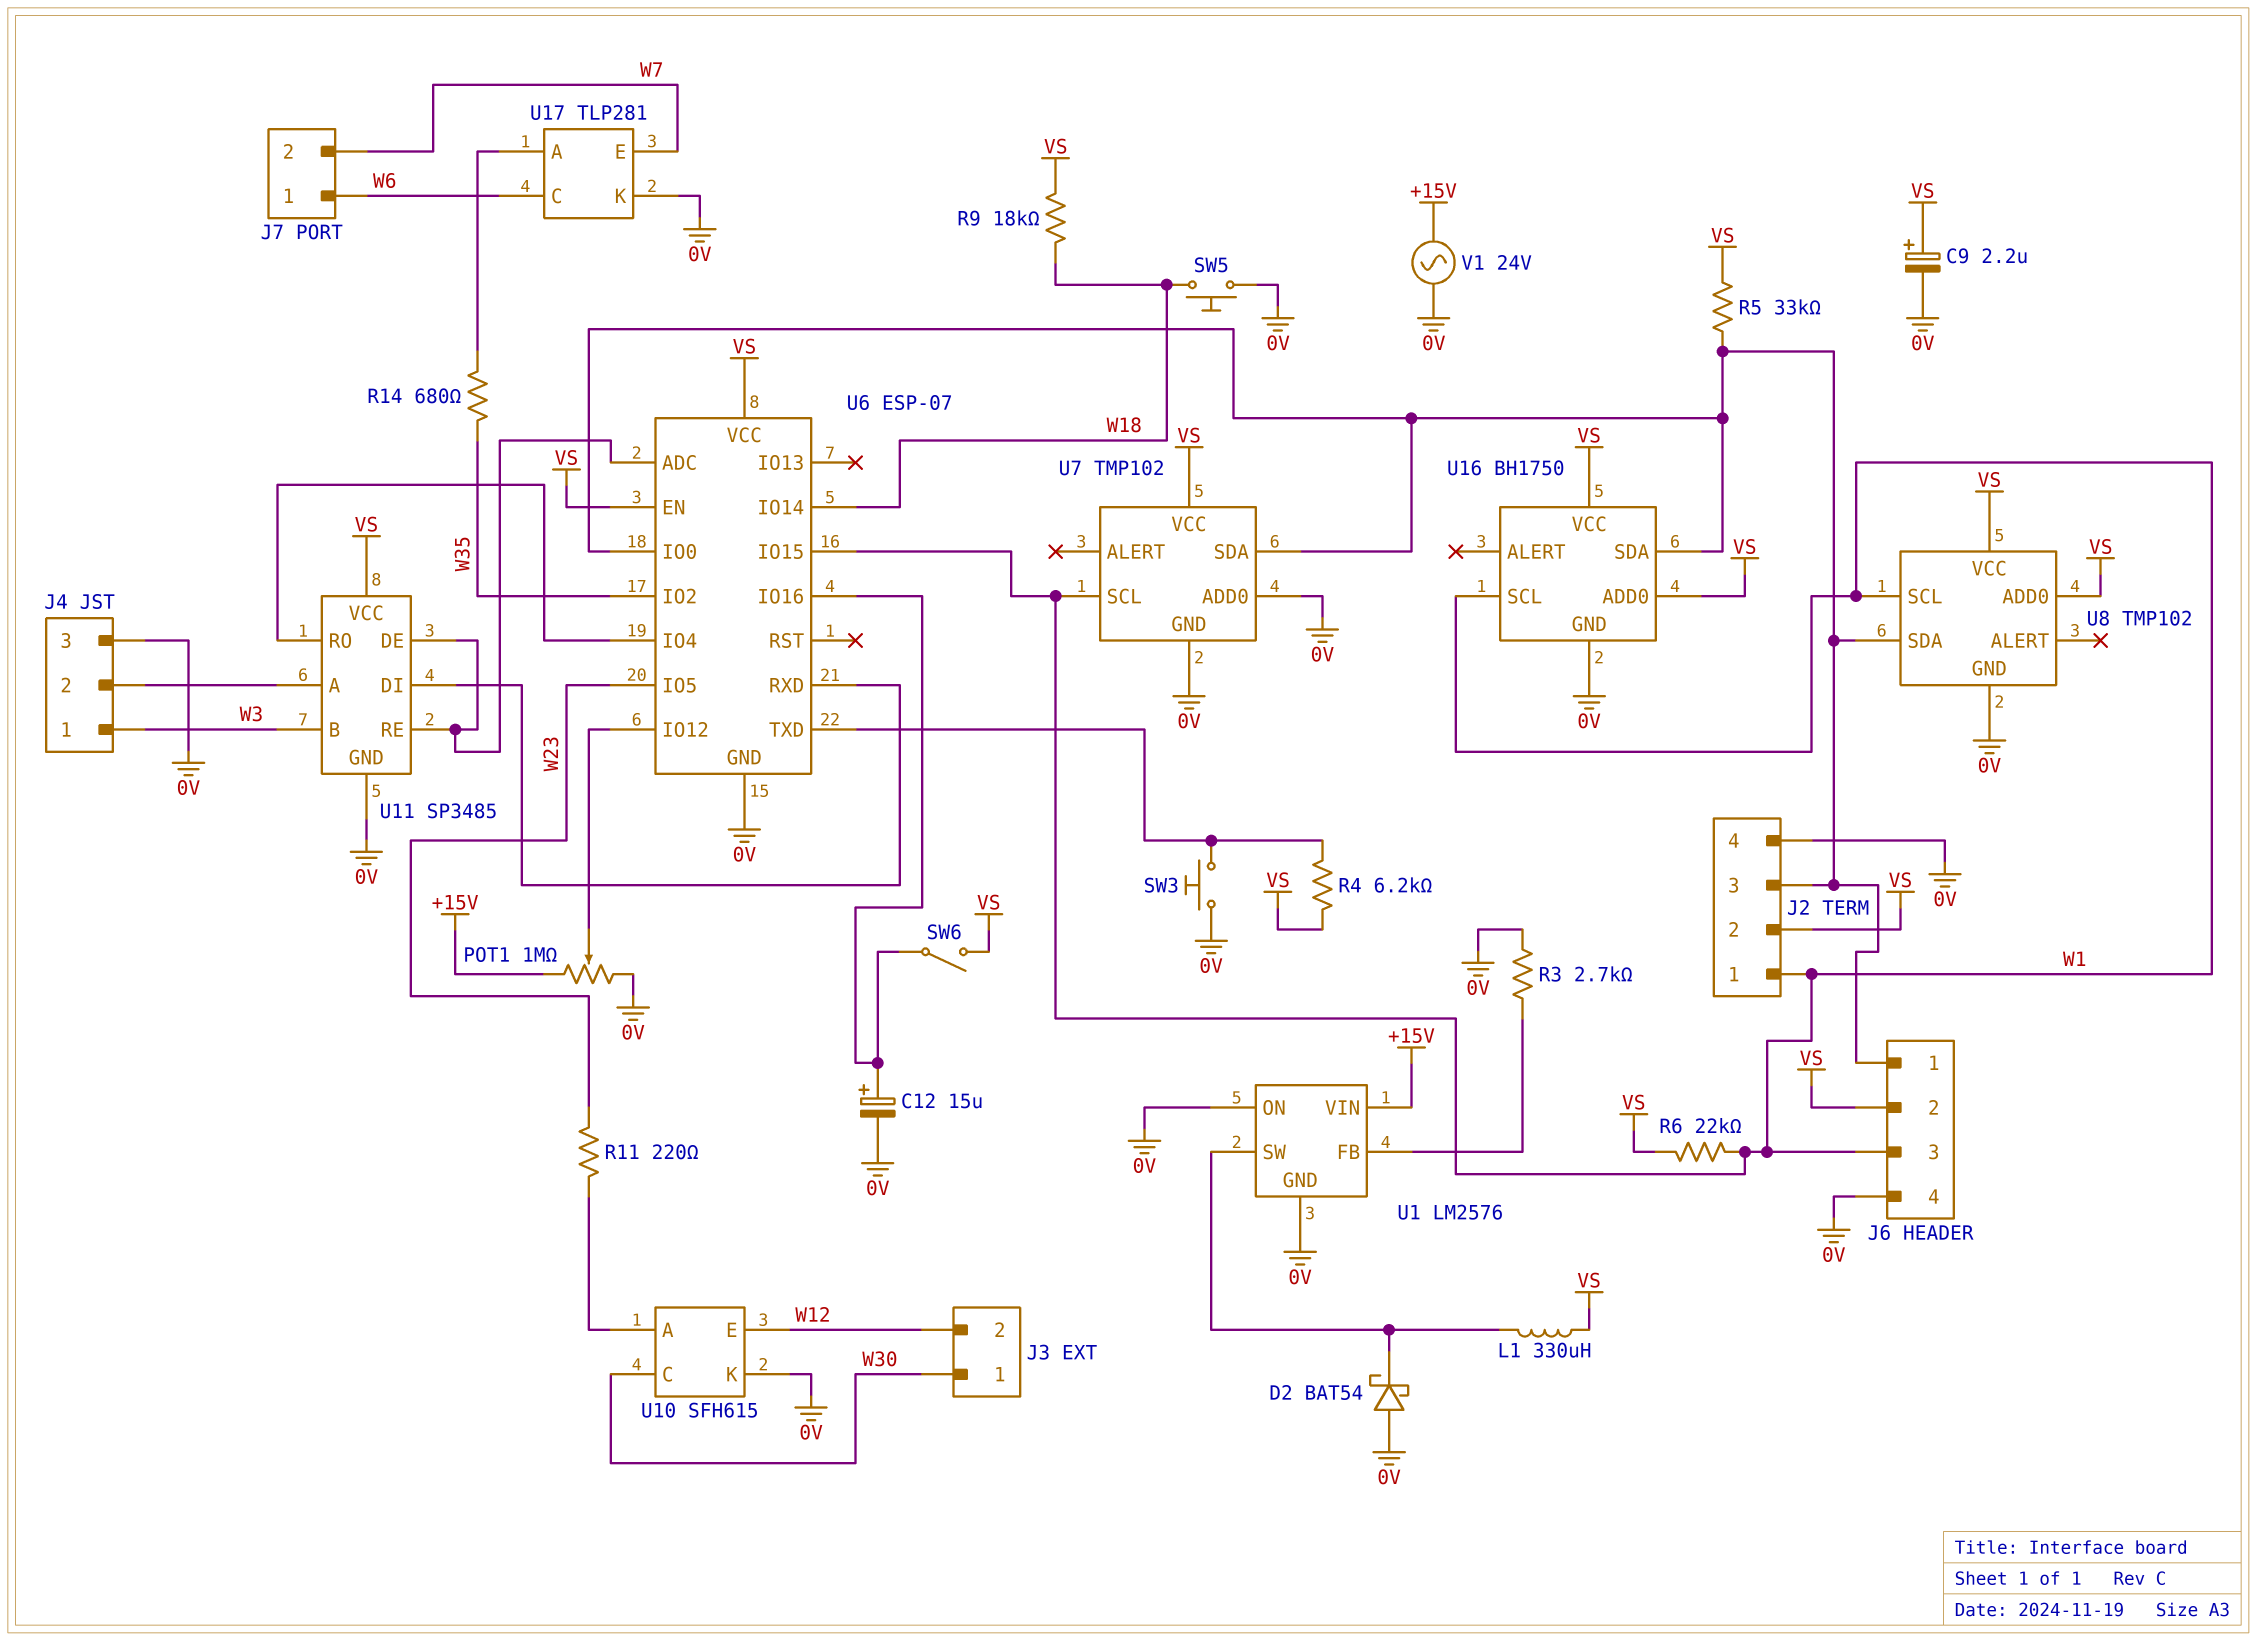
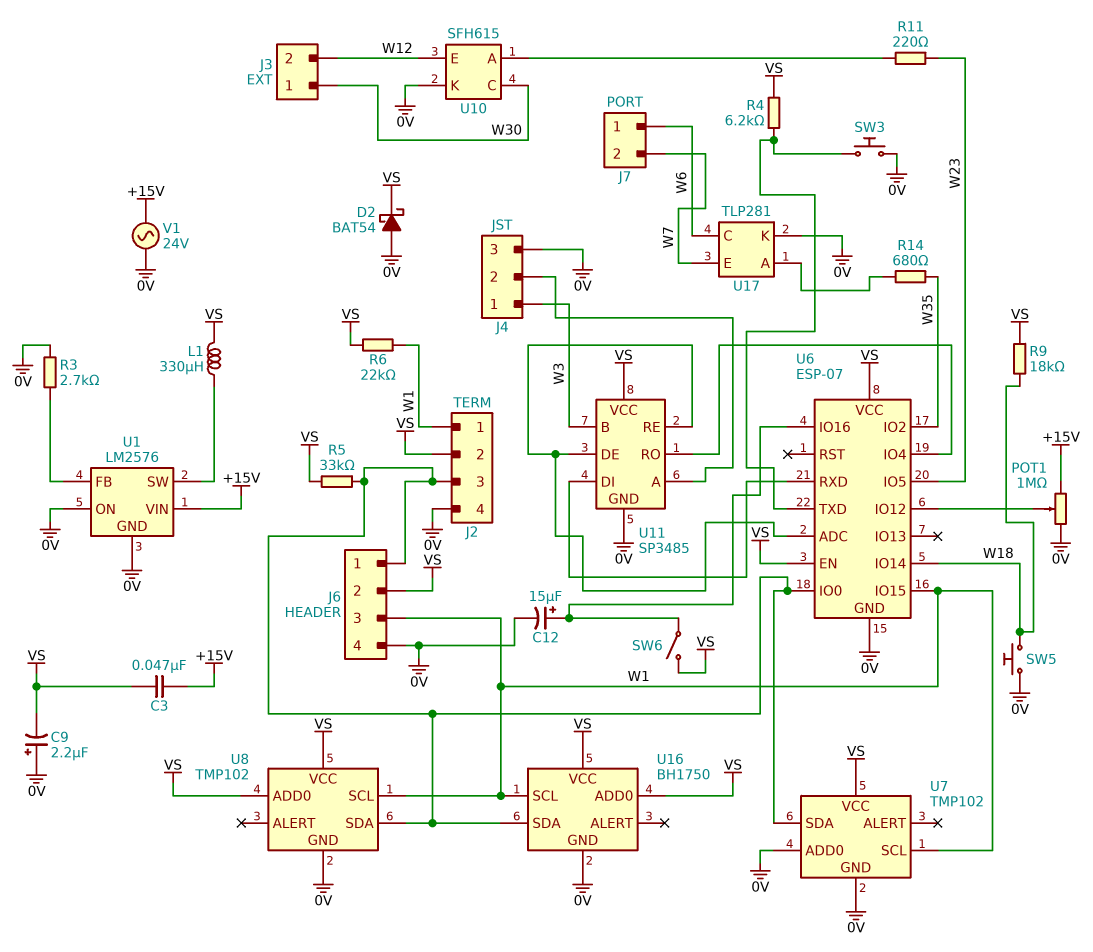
C3: none -> 47nF (+15V, VS)
C9: 2.2uF (plus VS, minus 0V) -> 2.2uF (plus 0V, minus VS)
D2: schottky BAT54 (A 0V, K U1/SW) -> schottky BAT54 (A 0V, K VS)

